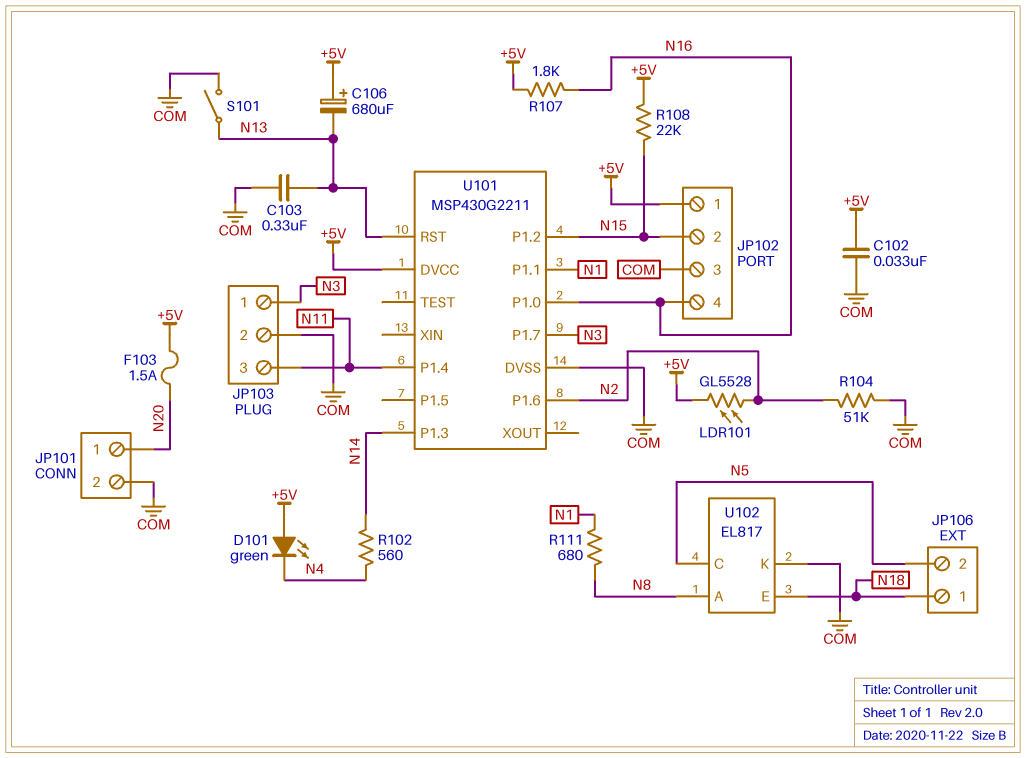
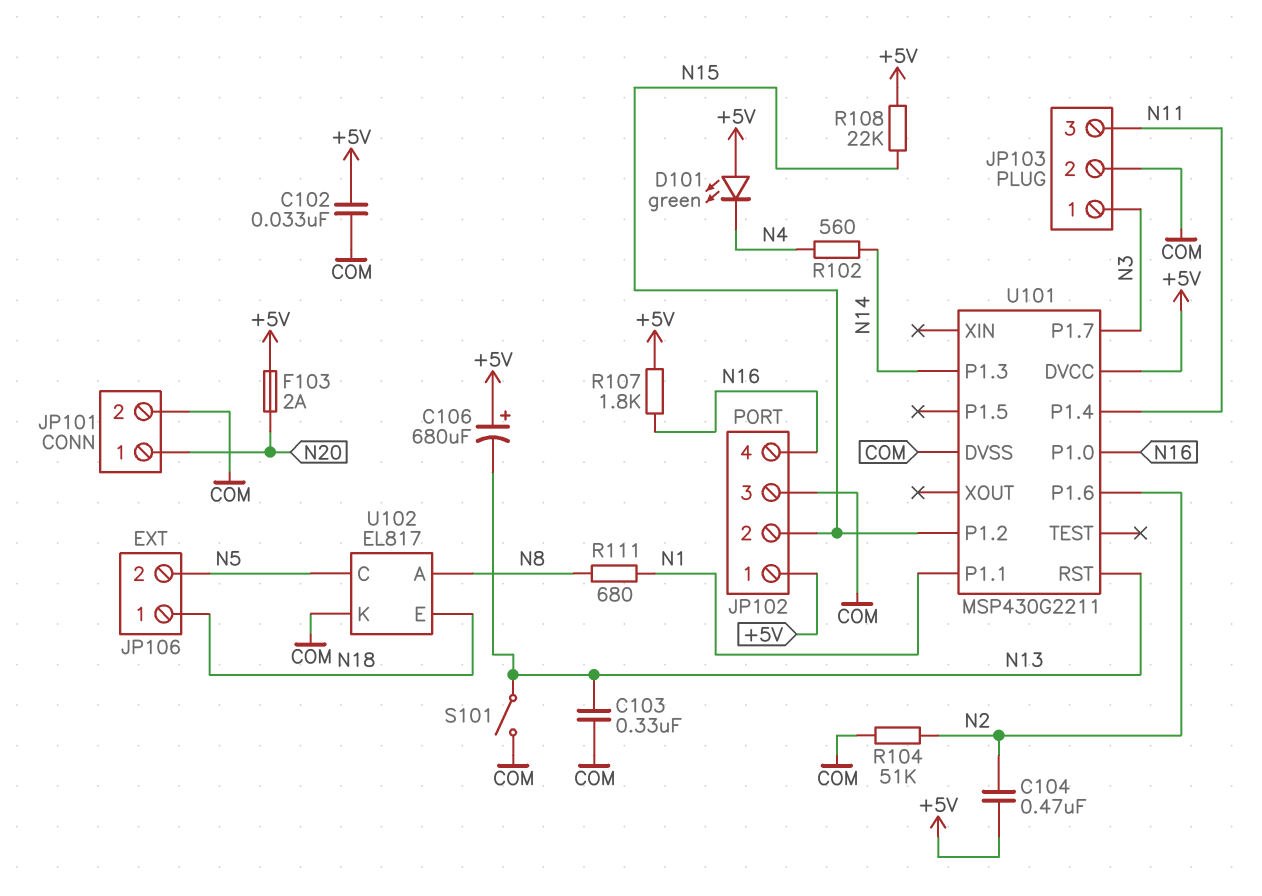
C104: none -> 470nF (+5V, N2)
F103: 1.5A (+5V, N20) -> 2A (+5V, N20)
LDR101: GL5528 (+5V, N2) -> none

